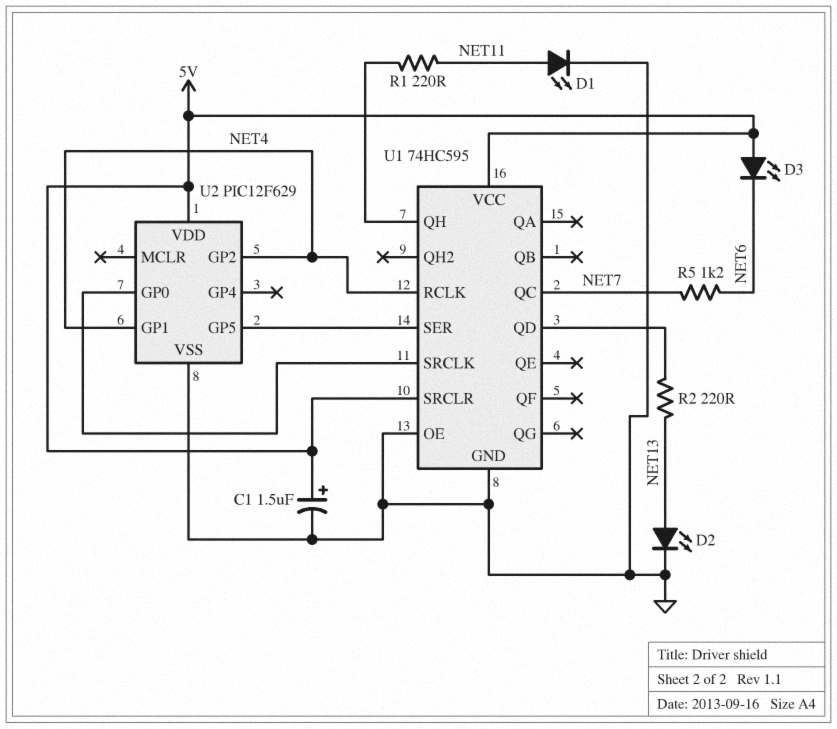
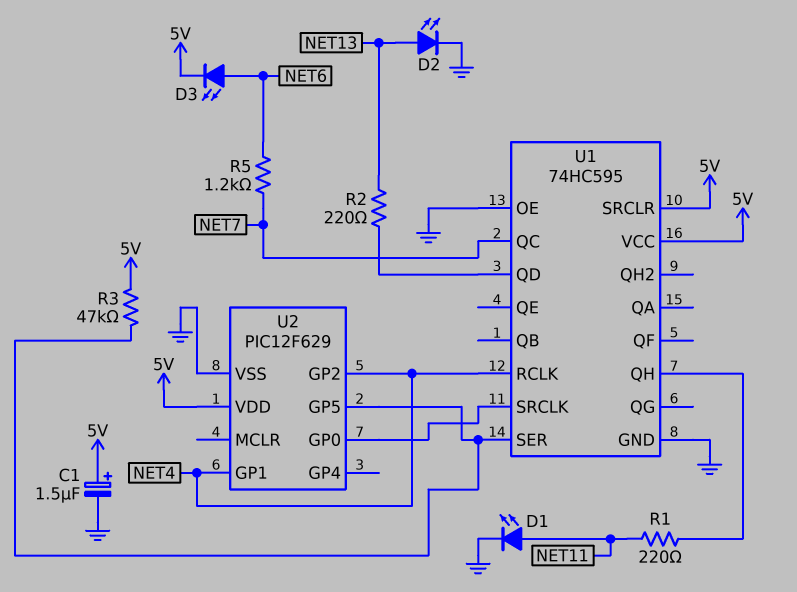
D3: LED (A 5V, K NET6) -> LED (A NET6, K 5V)
R3: none -> 47k (5V, U1/SER)

